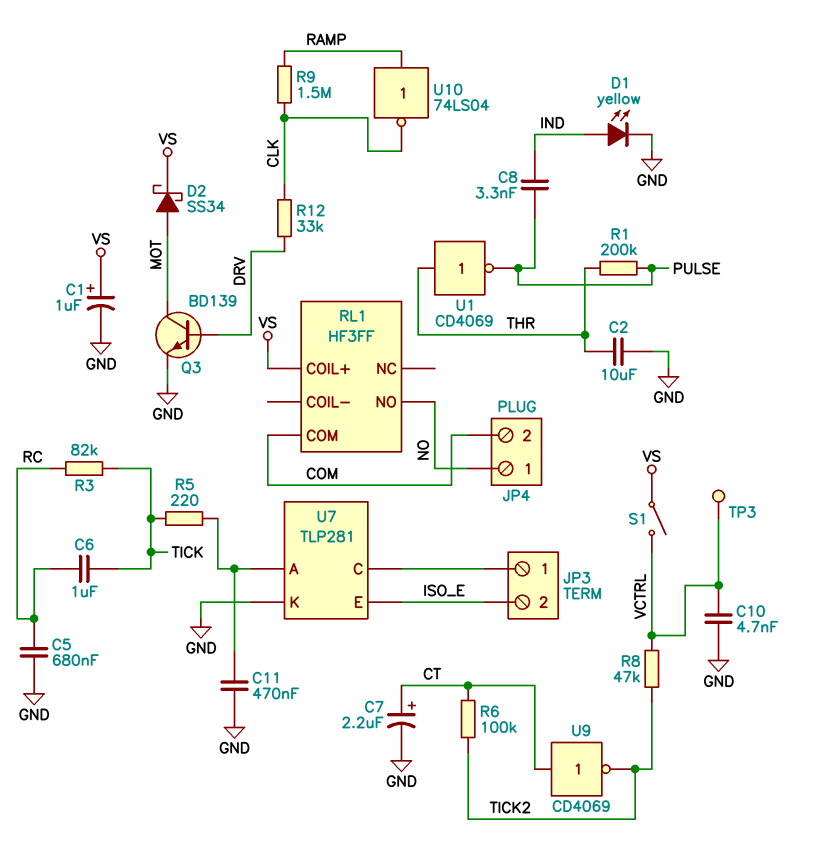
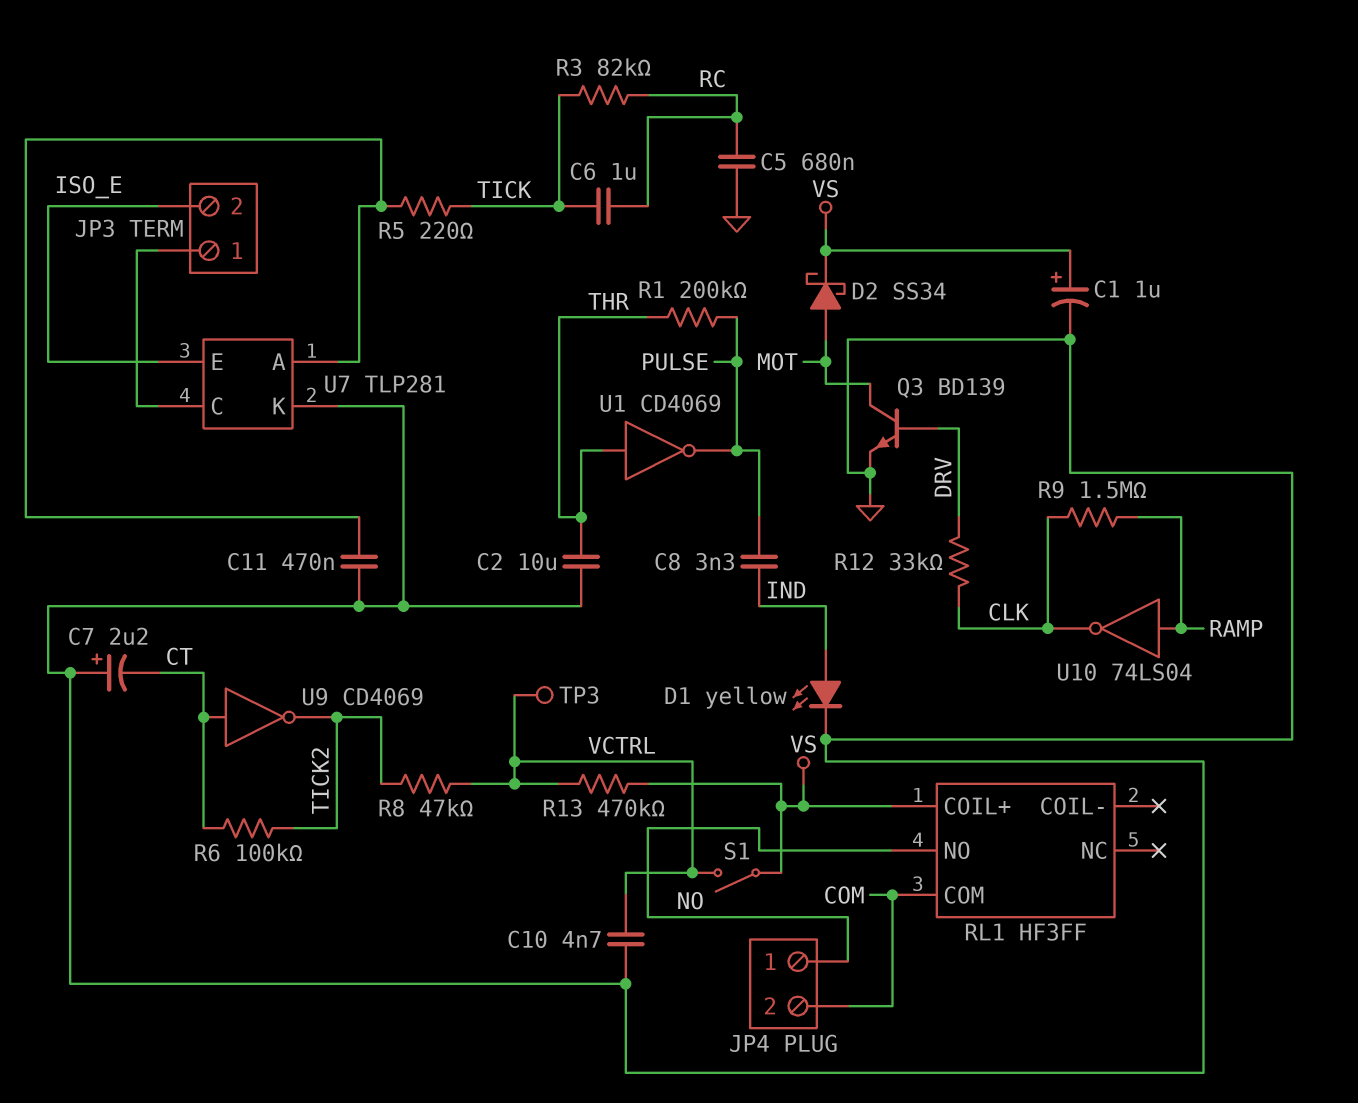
C7: 2.2uF (plus CT, minus GND) -> 2.2uF (plus GND, minus CT)
R13: none -> 470k (VCTRL, VS)

